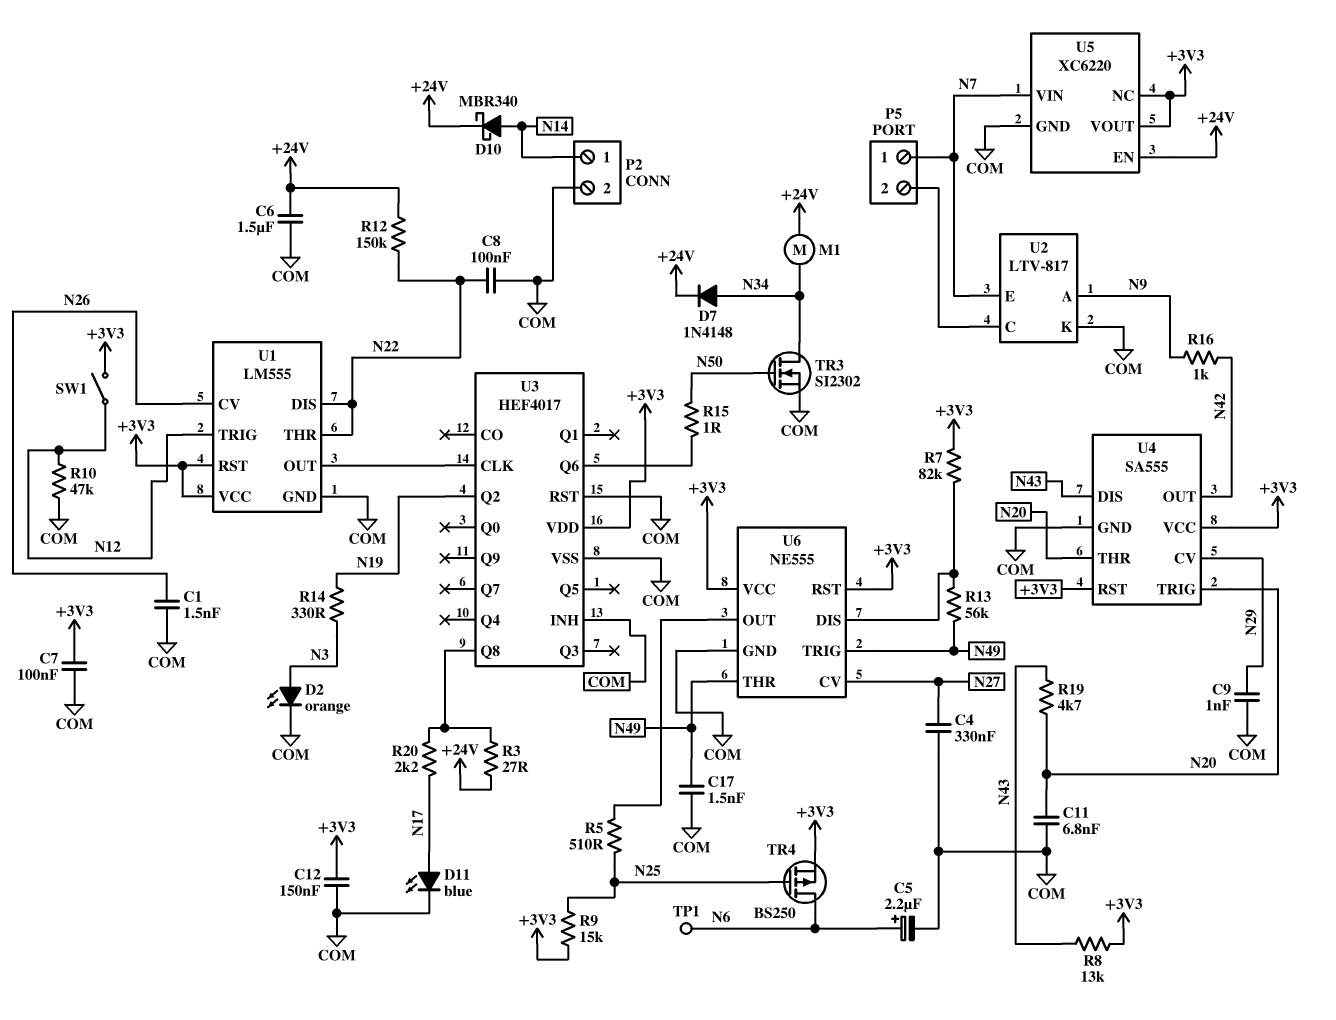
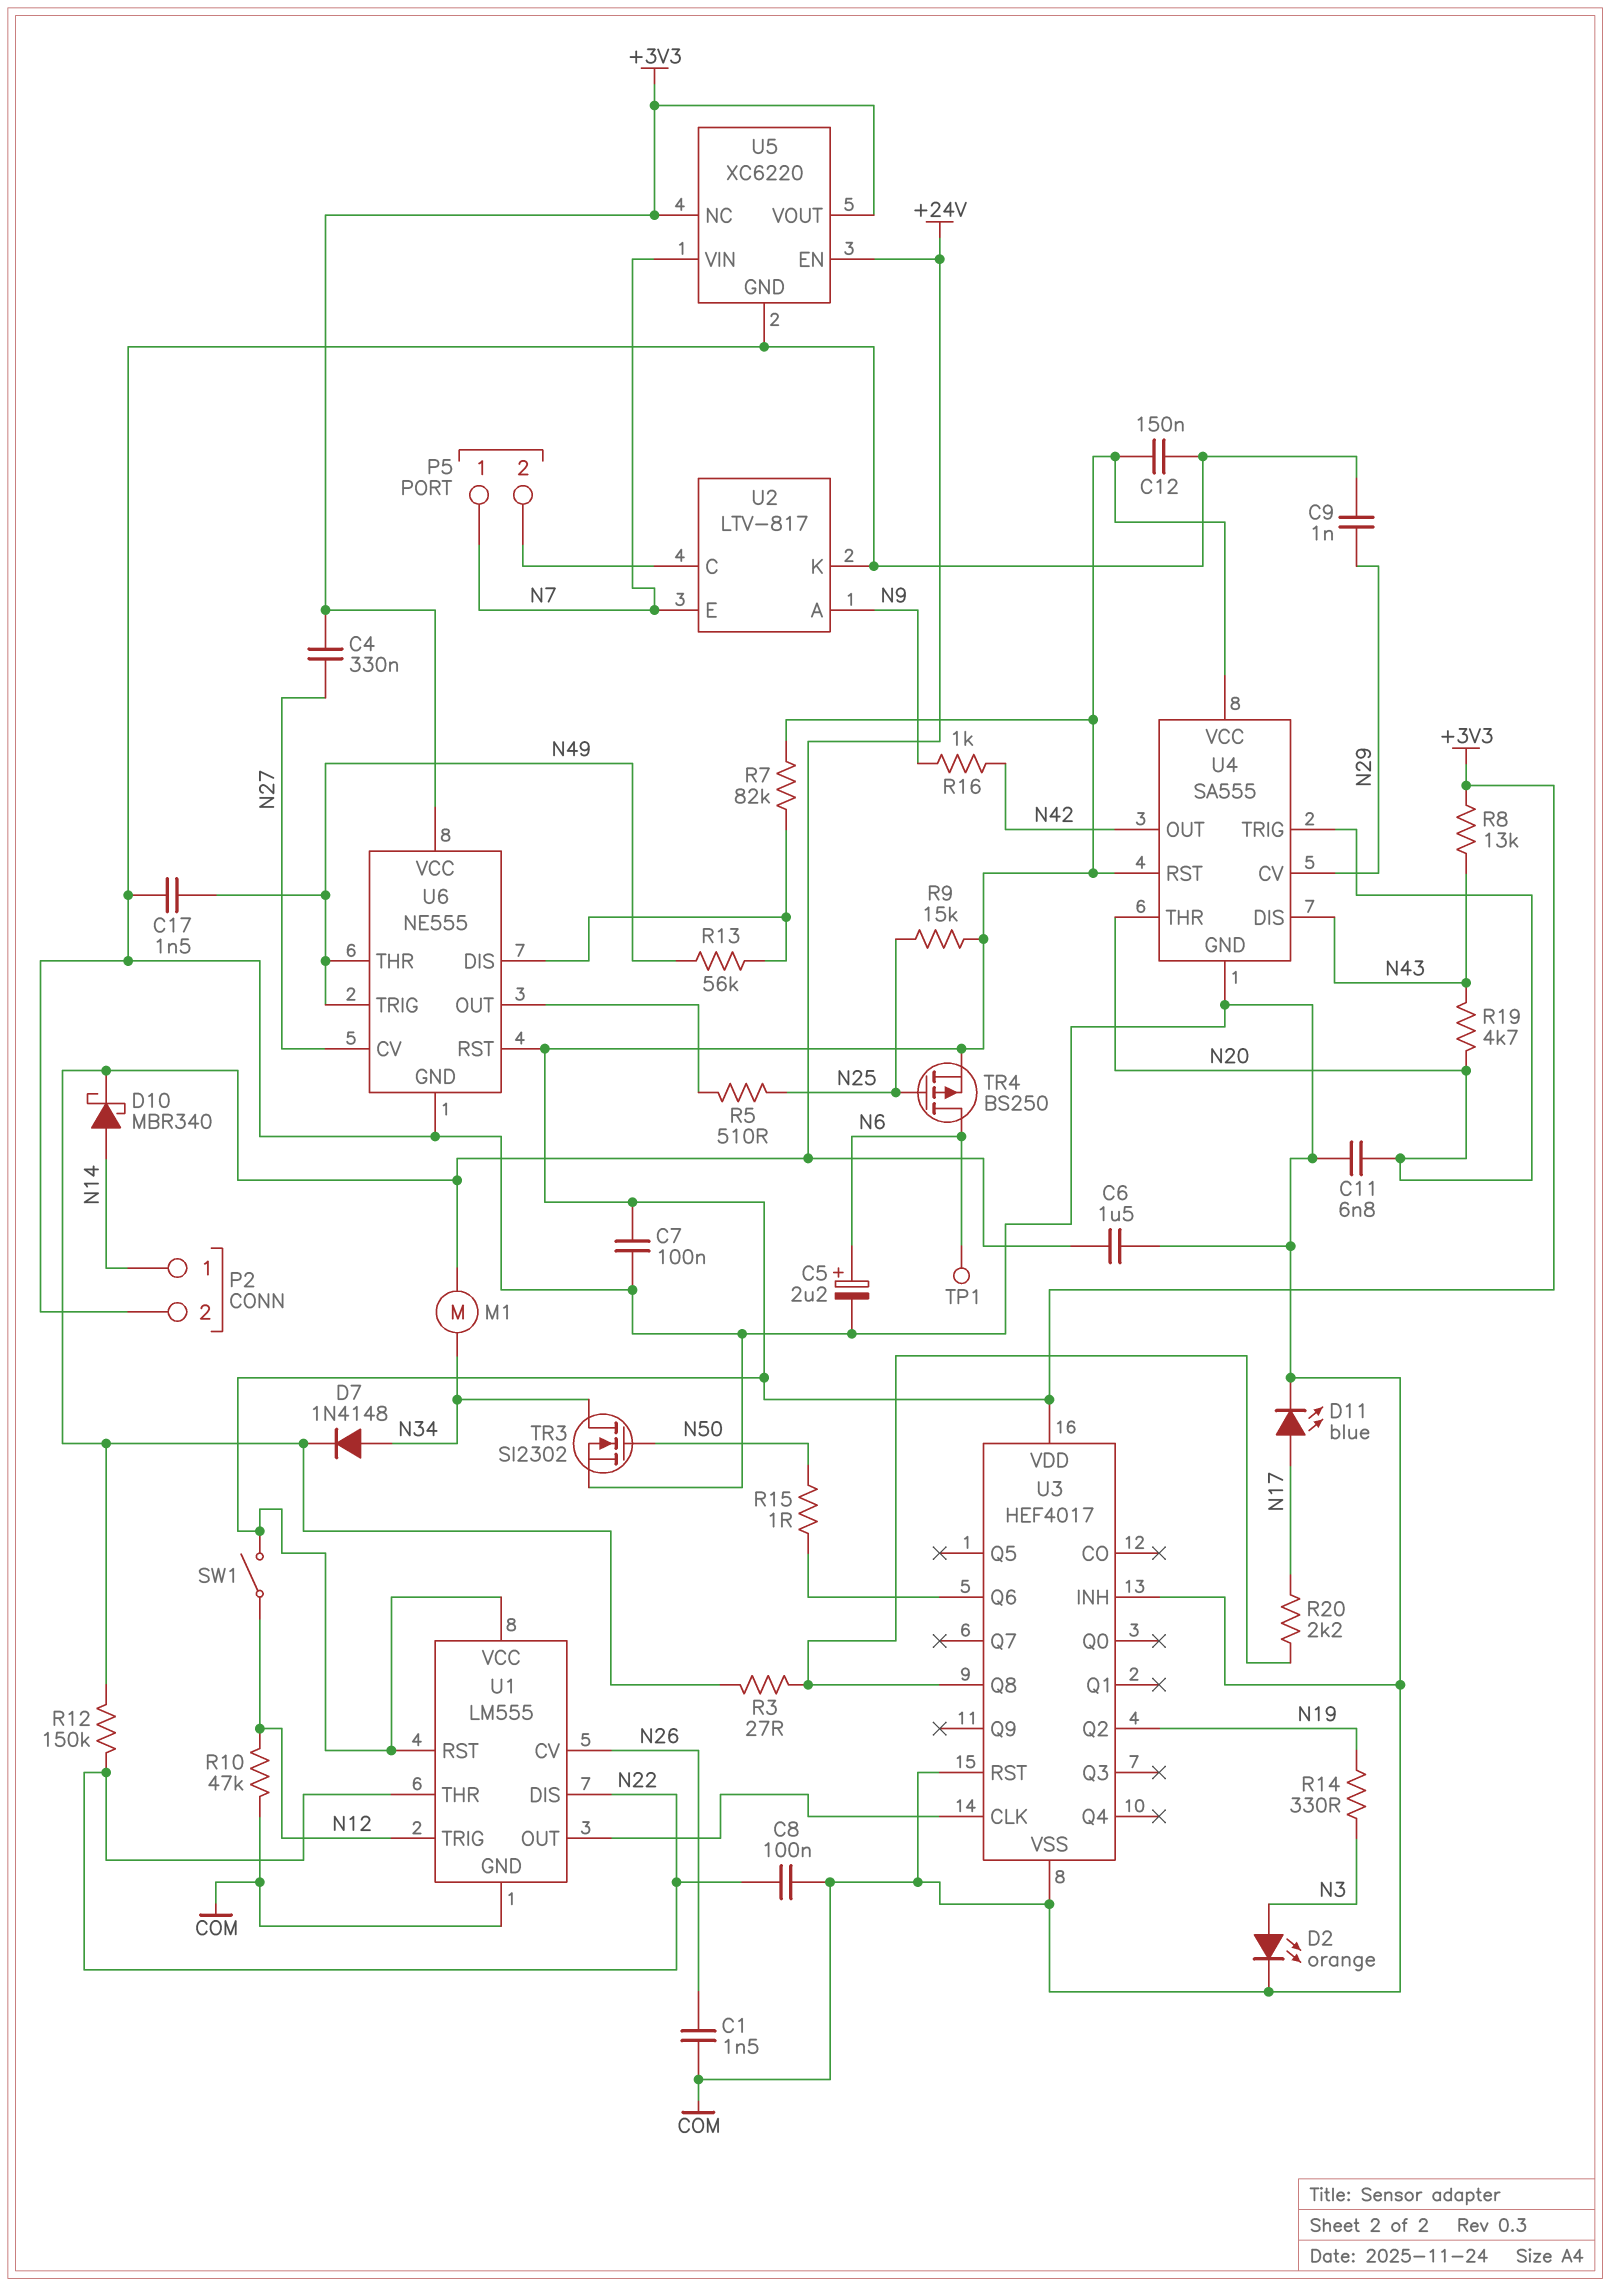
C4: 330nF (COM, N27) -> 330nF (+3V3, N27)

